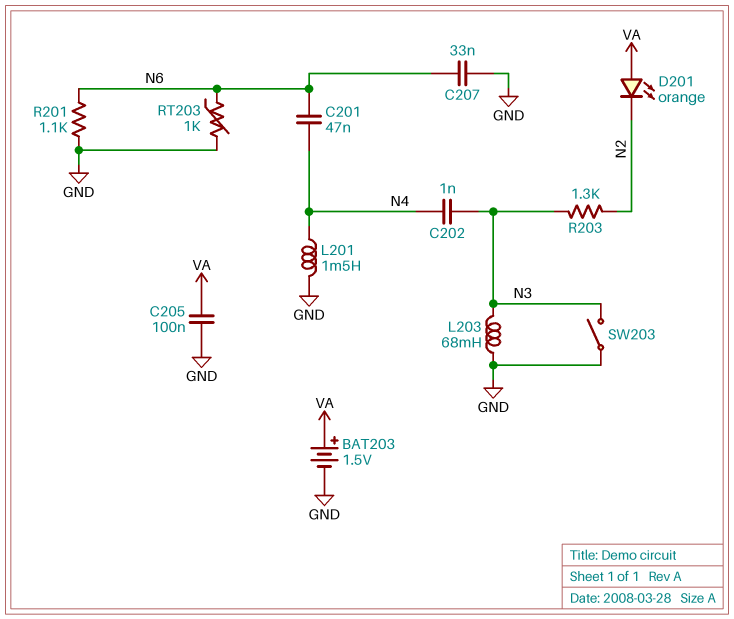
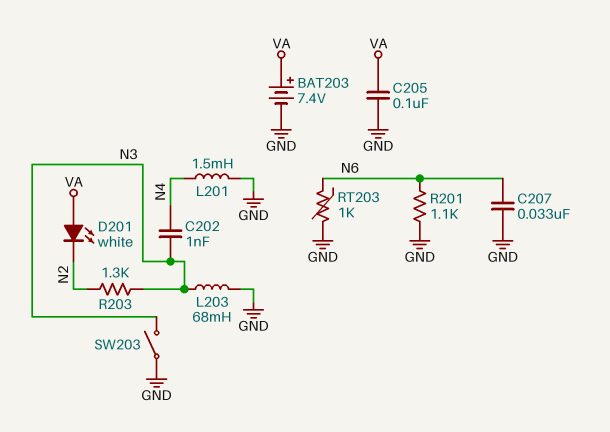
BAT203: 1.5V (plus VA, minus GND) -> 7.4V (plus VA, minus GND)
C201: 47nF (N4, N6) -> none
D201: LED orange (A VA, K N2) -> LED white (A VA, K N2)

